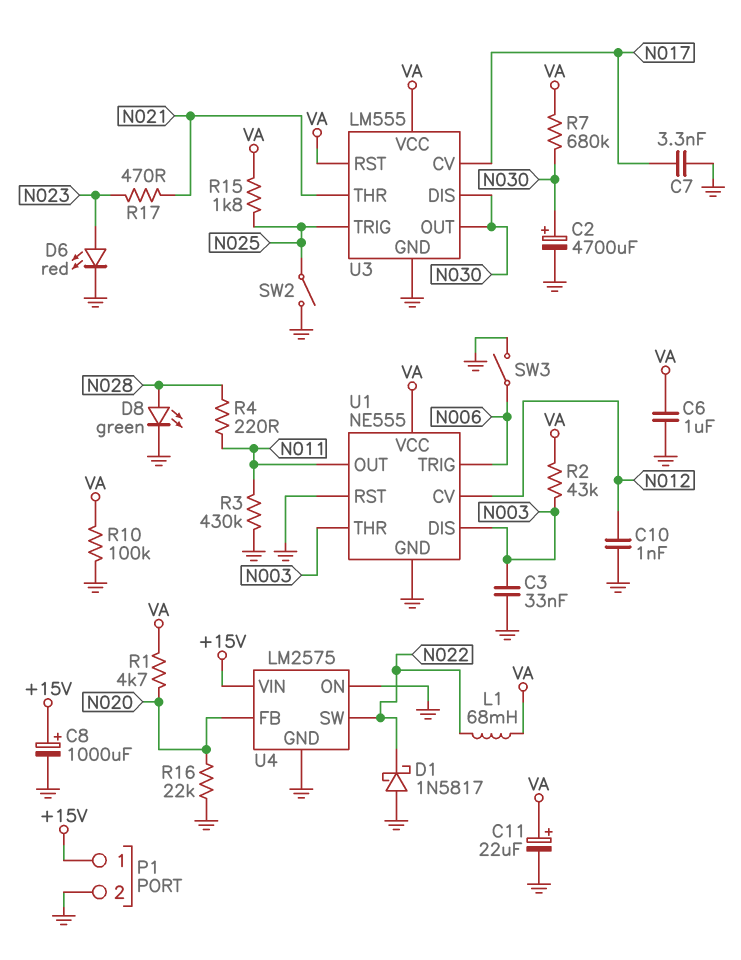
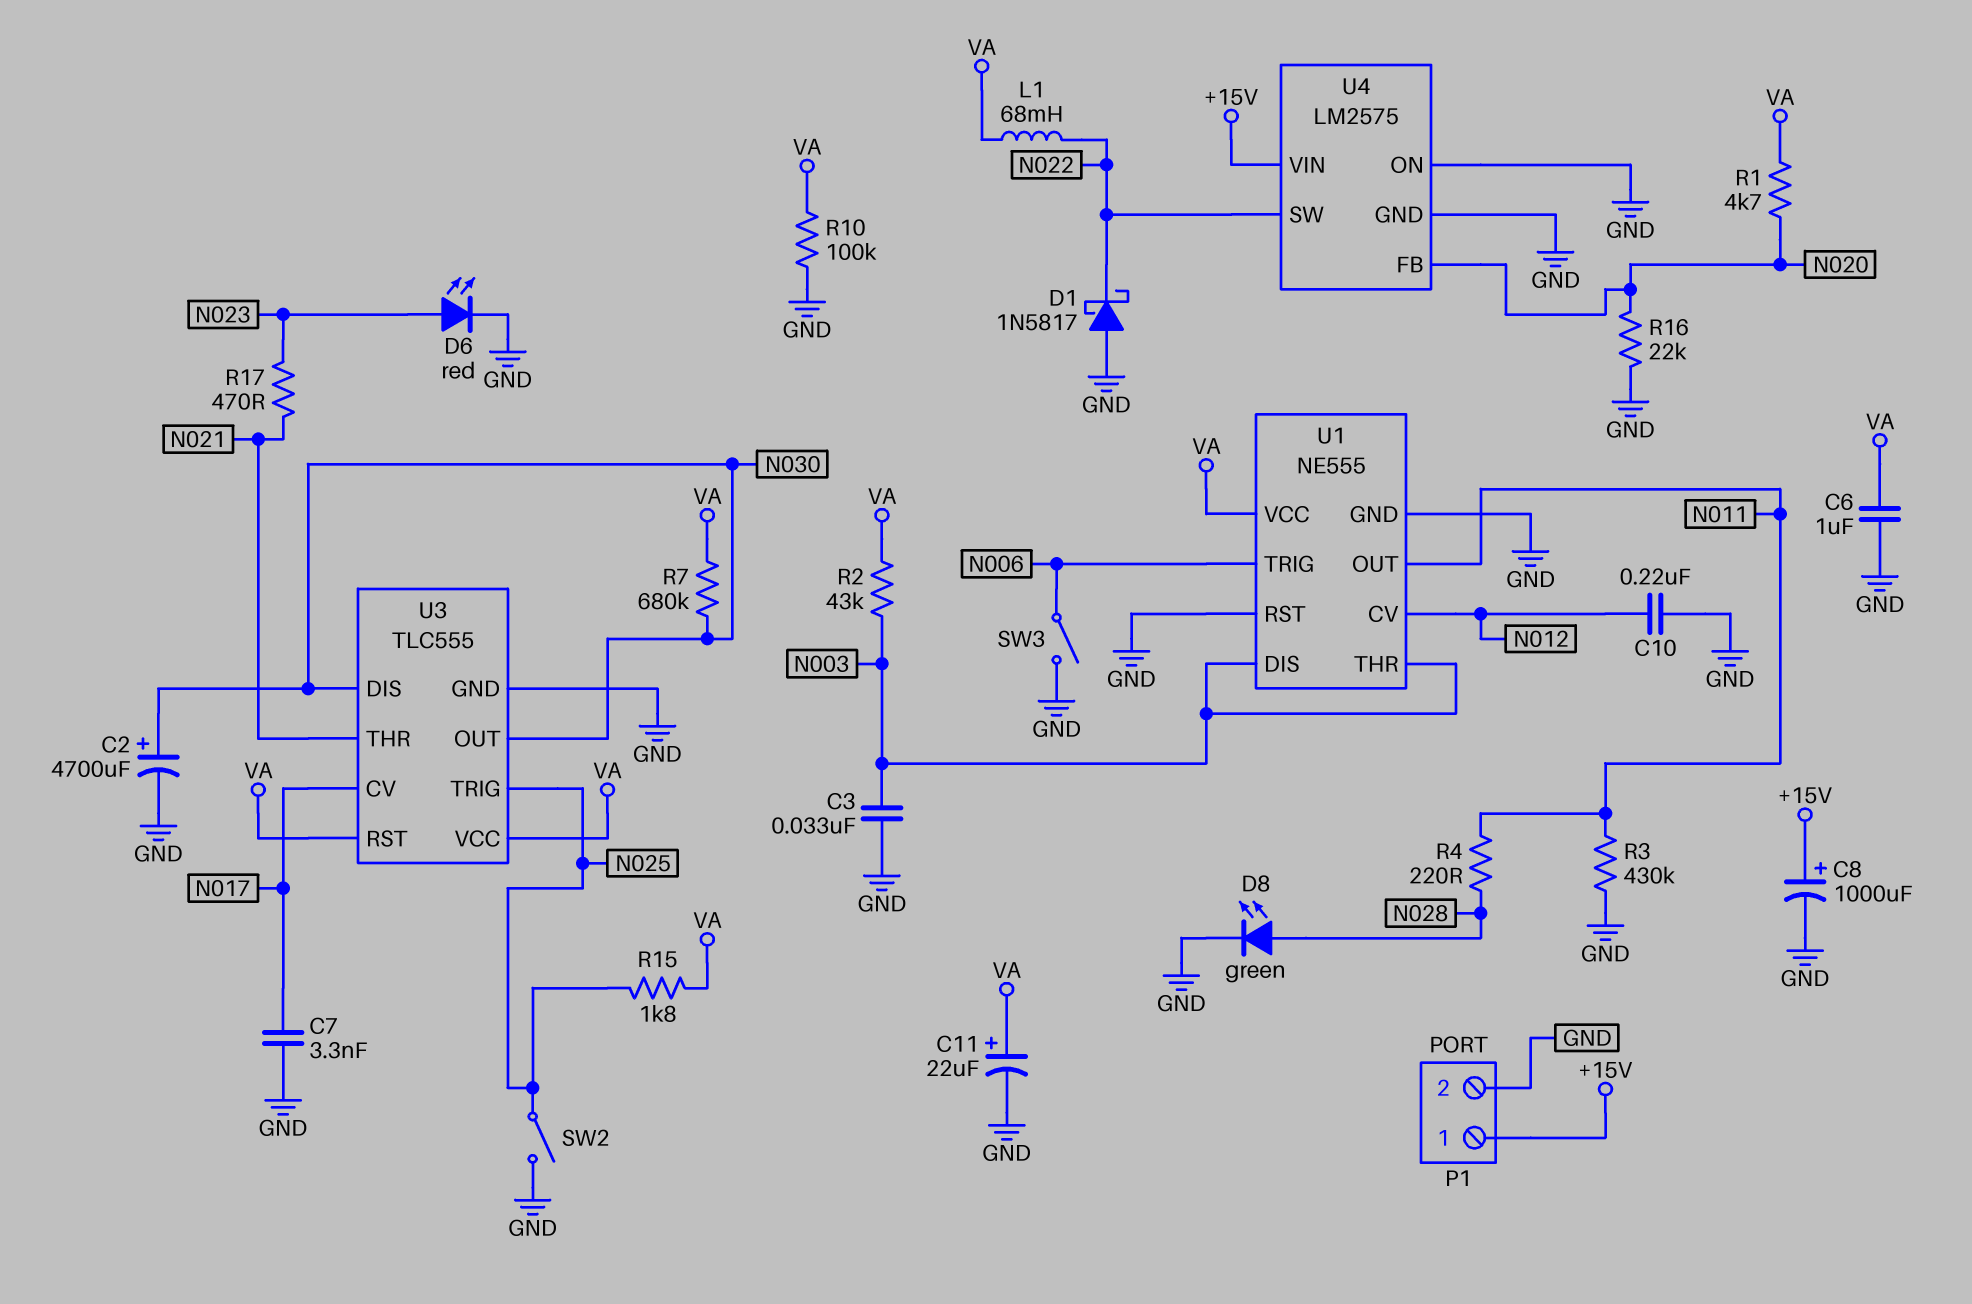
C10: 1nF (GND, N012) -> 220nF (GND, N012)
U3: LM555 -> TLC555

